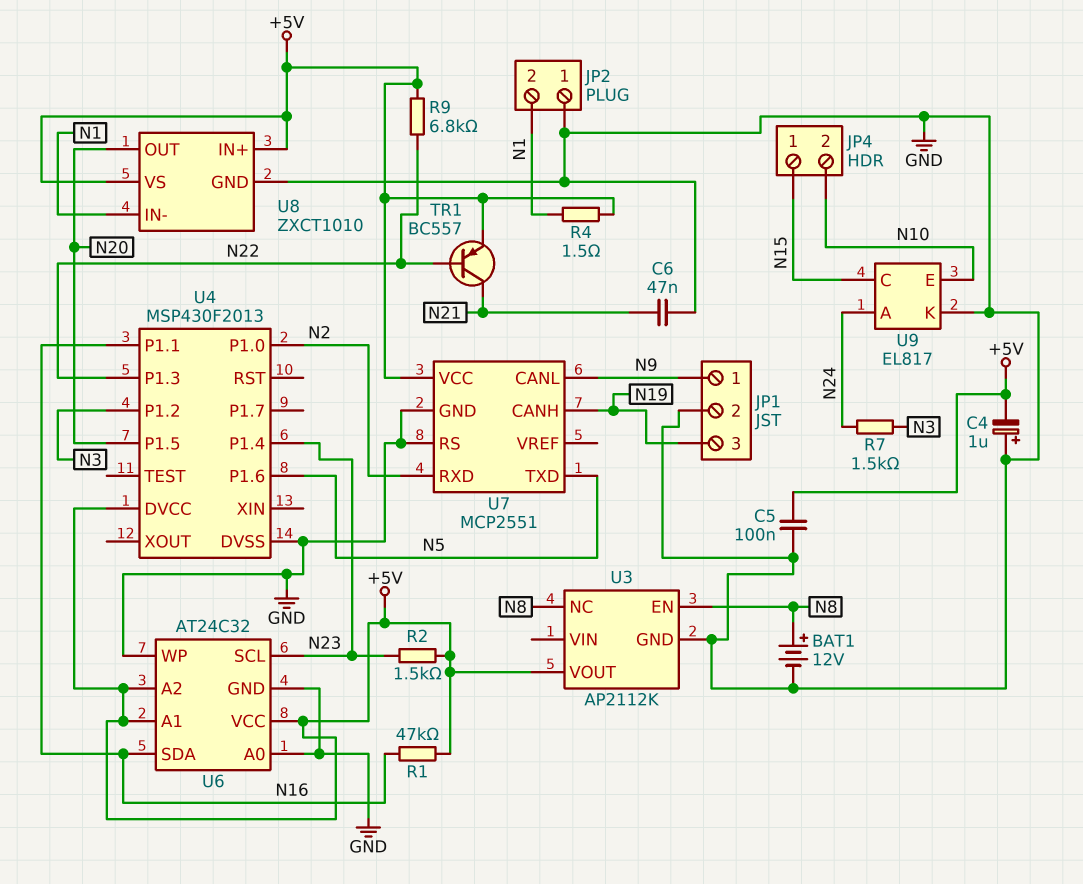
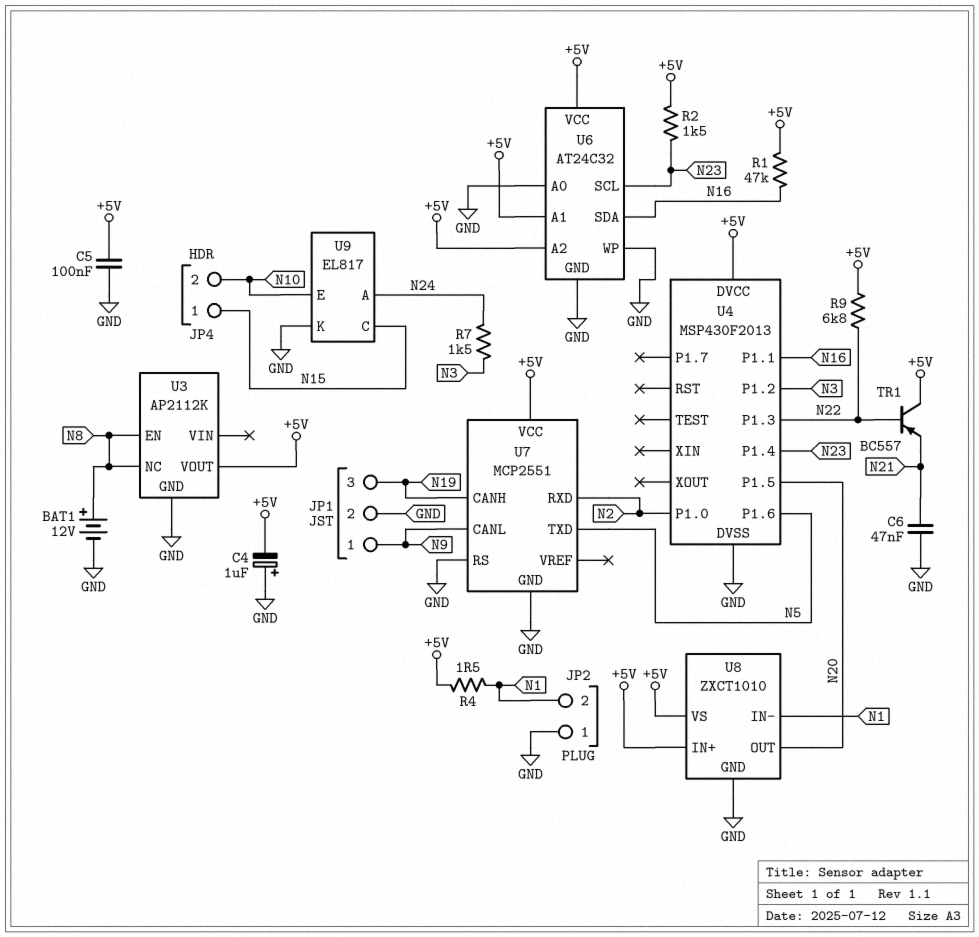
TR1: PNP BC557 (B N22, C N21, E +5V) -> PNP BC557 (B N22, C +5V, E N21)

